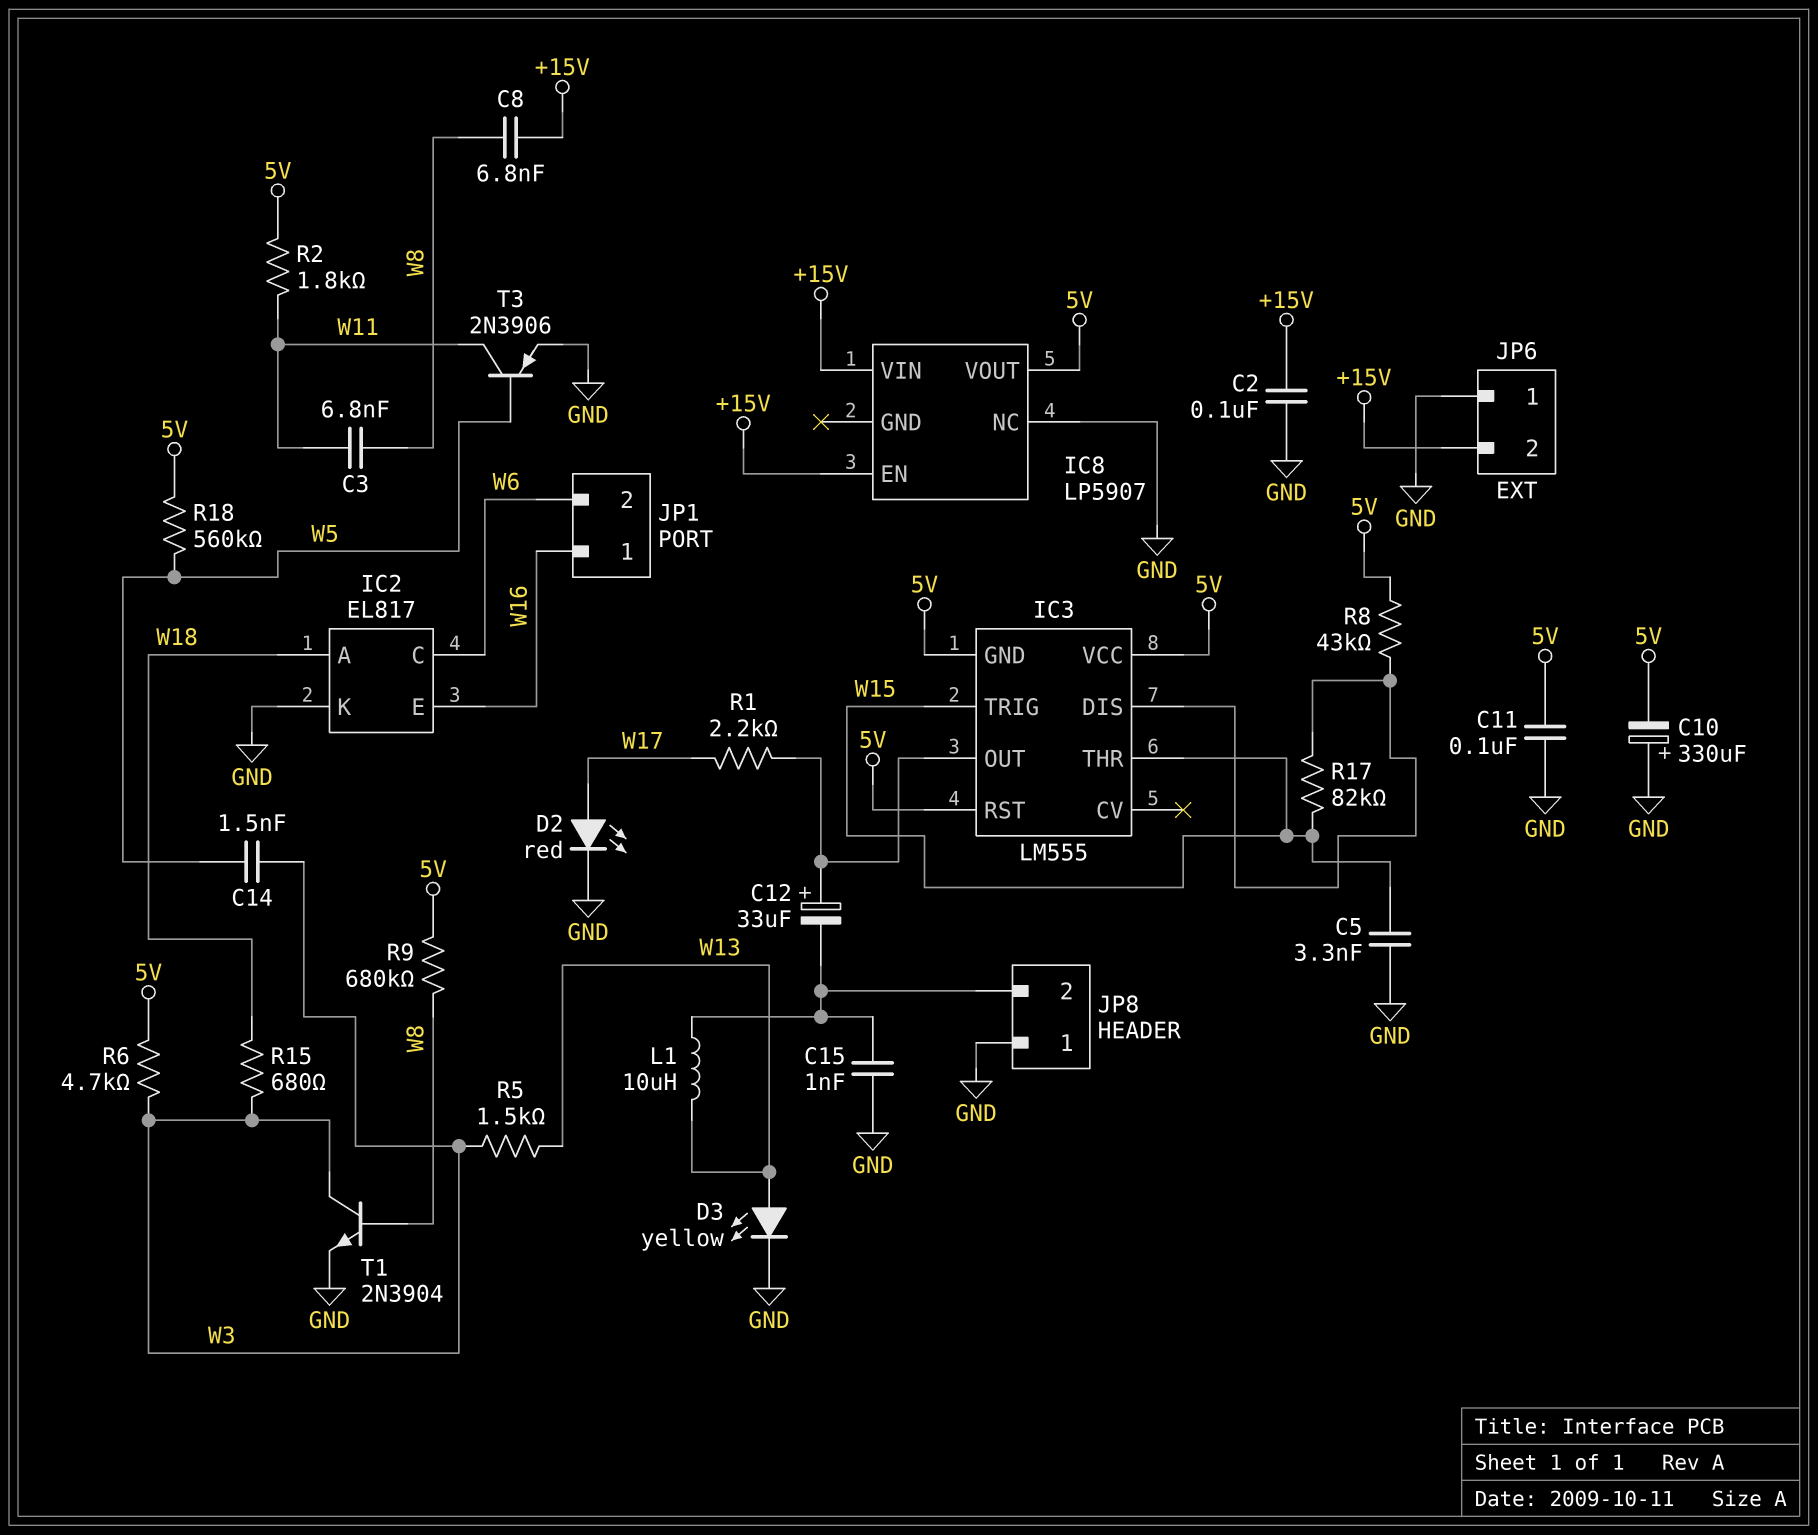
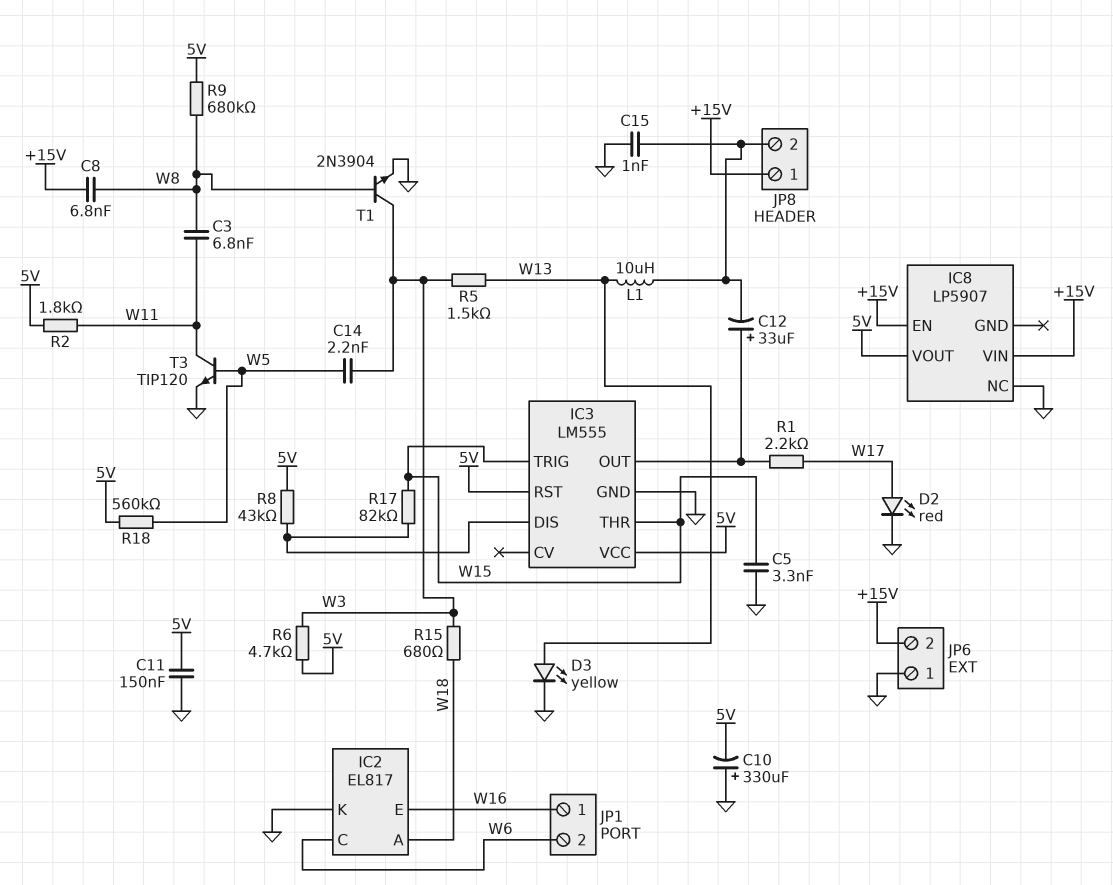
C2: 100nF (+15V, GND) -> none
C11: 100nF (5V, GND) -> 150nF (5V, GND)
C14: 1.5nF (W3, W5) -> 2.2nF (W3, W5)
IC3 pin GND: 5V -> GND
JP8 pin 1: GND -> +15V
T3: PNP 2N3906 (B W5, C W11, E GND) -> NPN TIP120 (B W5, C W11, E GND)

